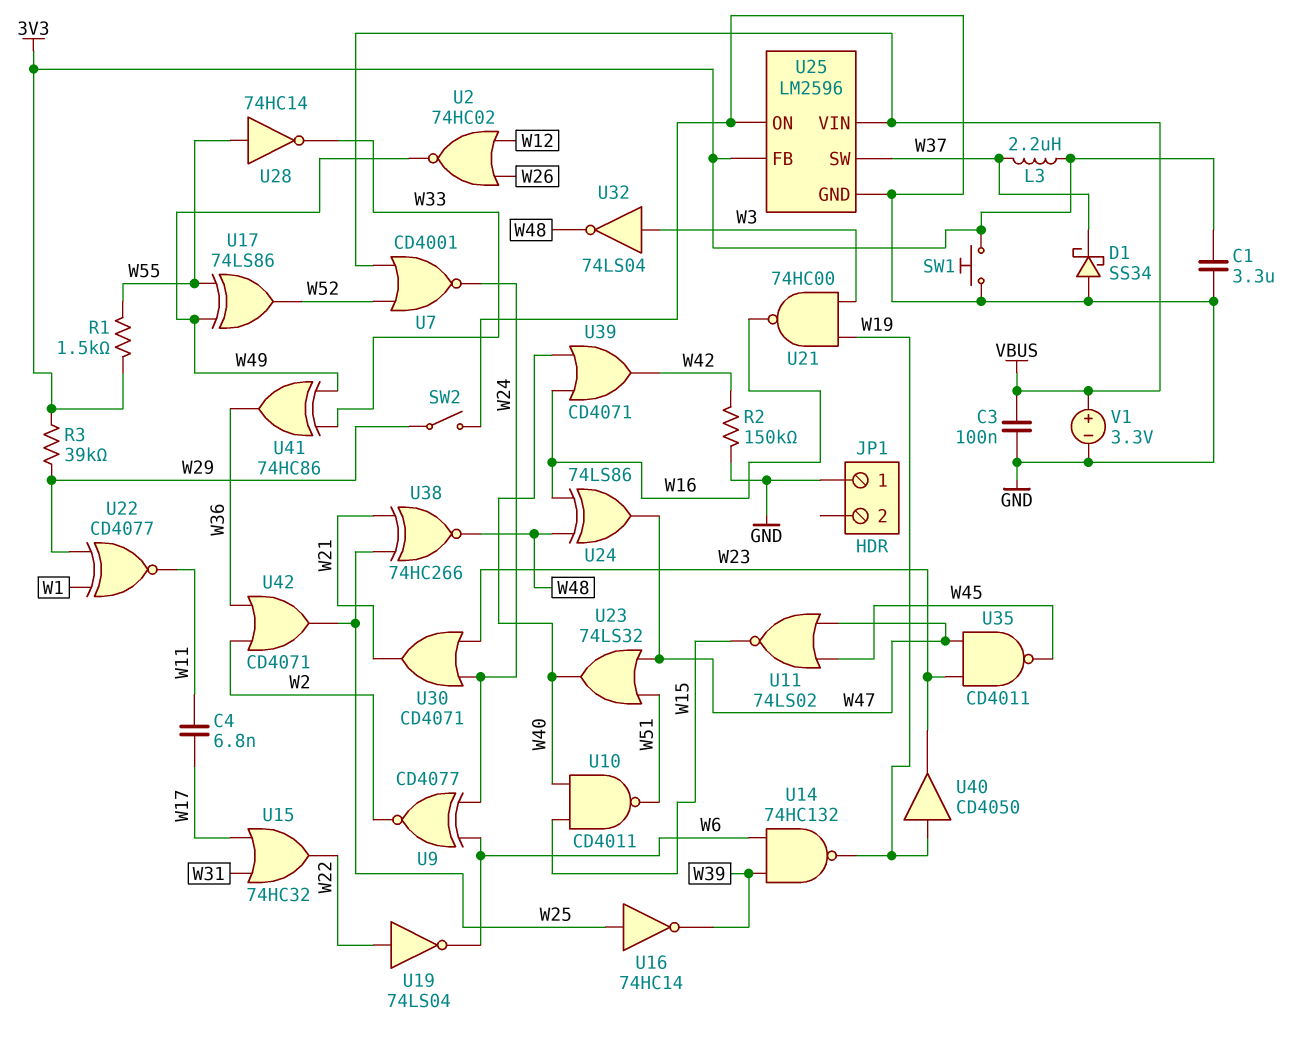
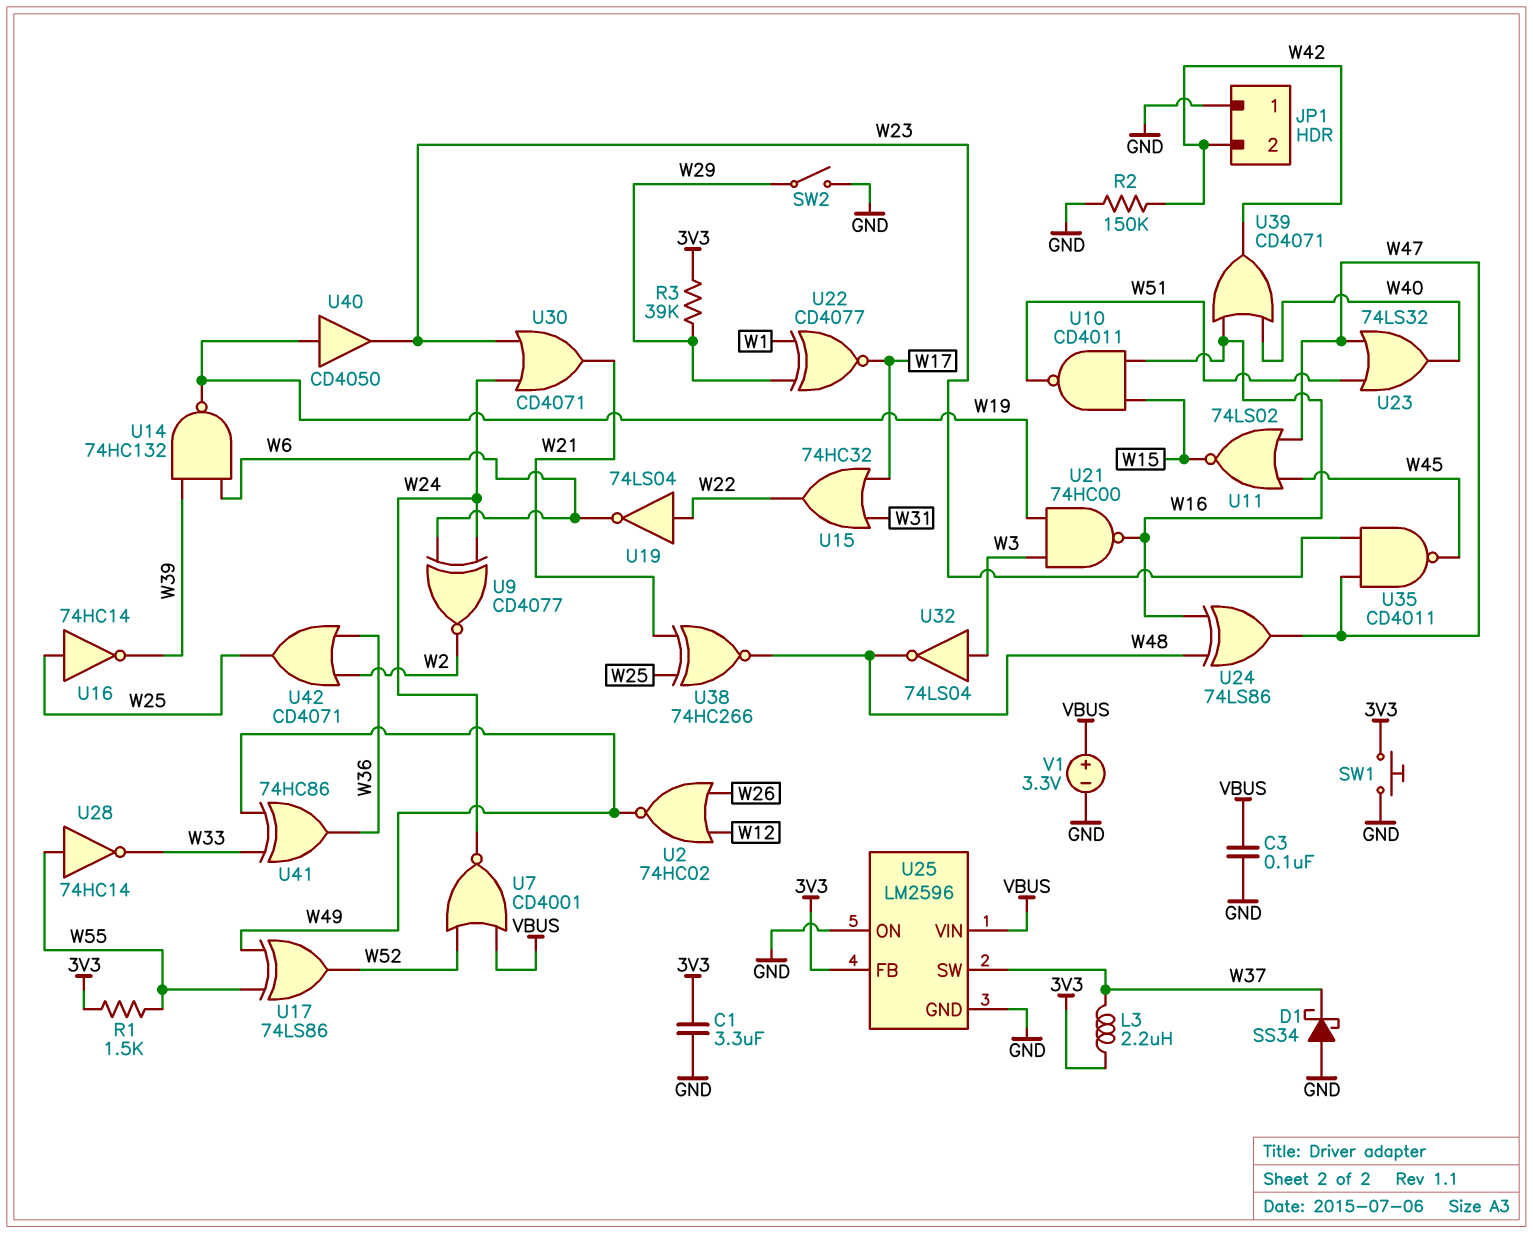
C4: 6.8nF (W11, W17) -> none
JP1 pin 2: none -> W42
U10: NAND CD4011 (in W15, in W40, out W51) -> NAND CD4011 (in W15, in W16, out W51)
U22: XNOR CD4077 (in W1, in W29, out W11) -> XNOR CD4077 (in W1, in W29, out W17)

